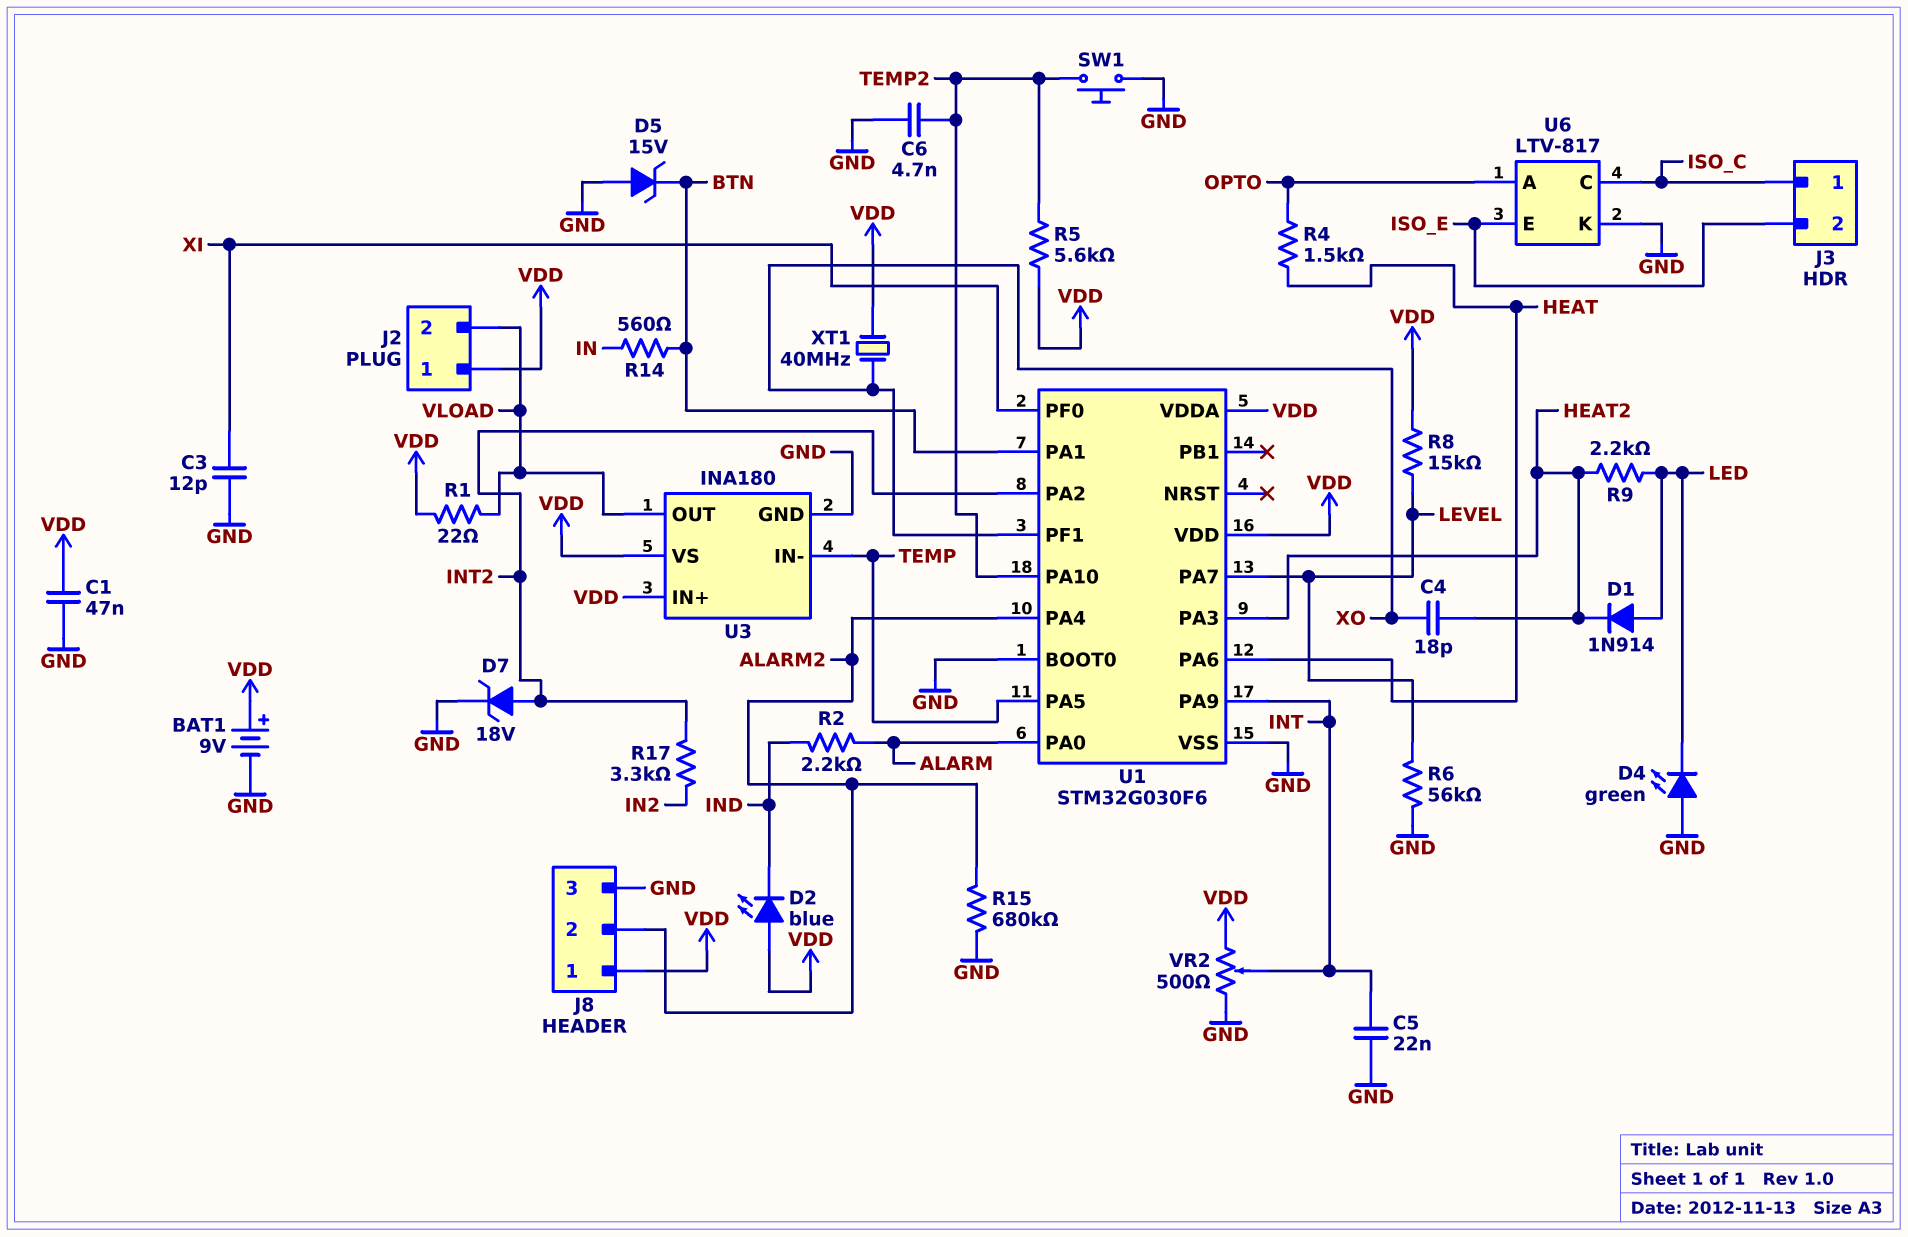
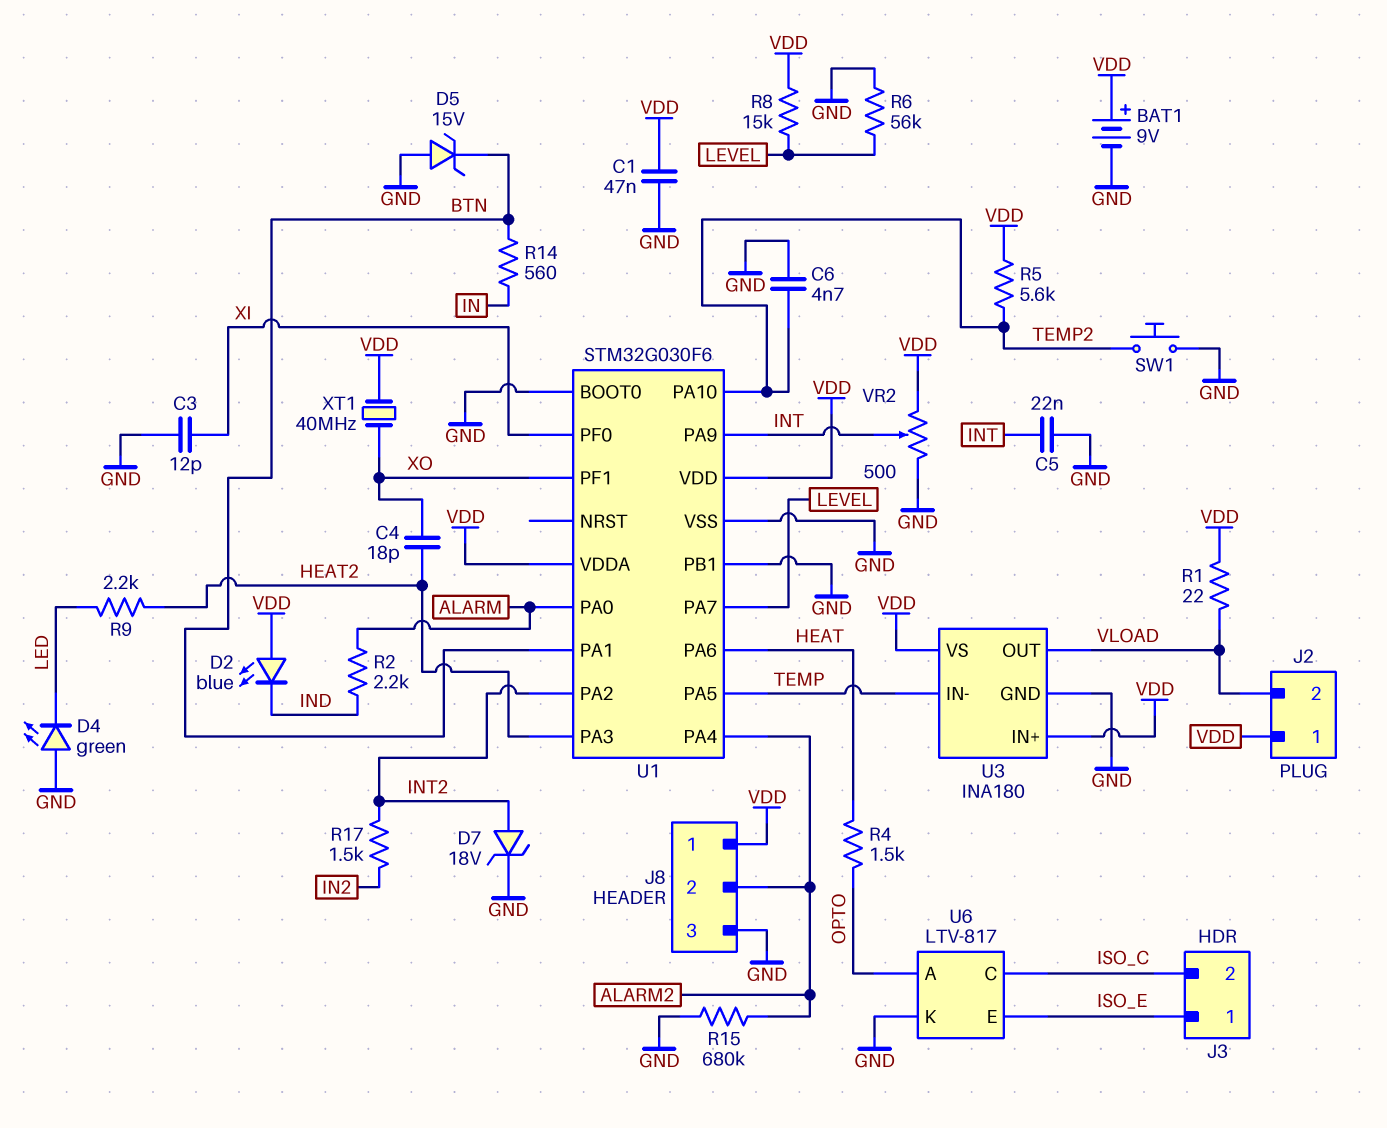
D1: diode 1N914 (A LED, K HEAT2) -> none
J3 pin 1: ISO_C -> ISO_E
J3 pin 2: ISO_E -> ISO_C
R17: 3.3k (IN2, INT2) -> 1.5k (IN2, INT2)
U1 pin PB1: none -> GND

